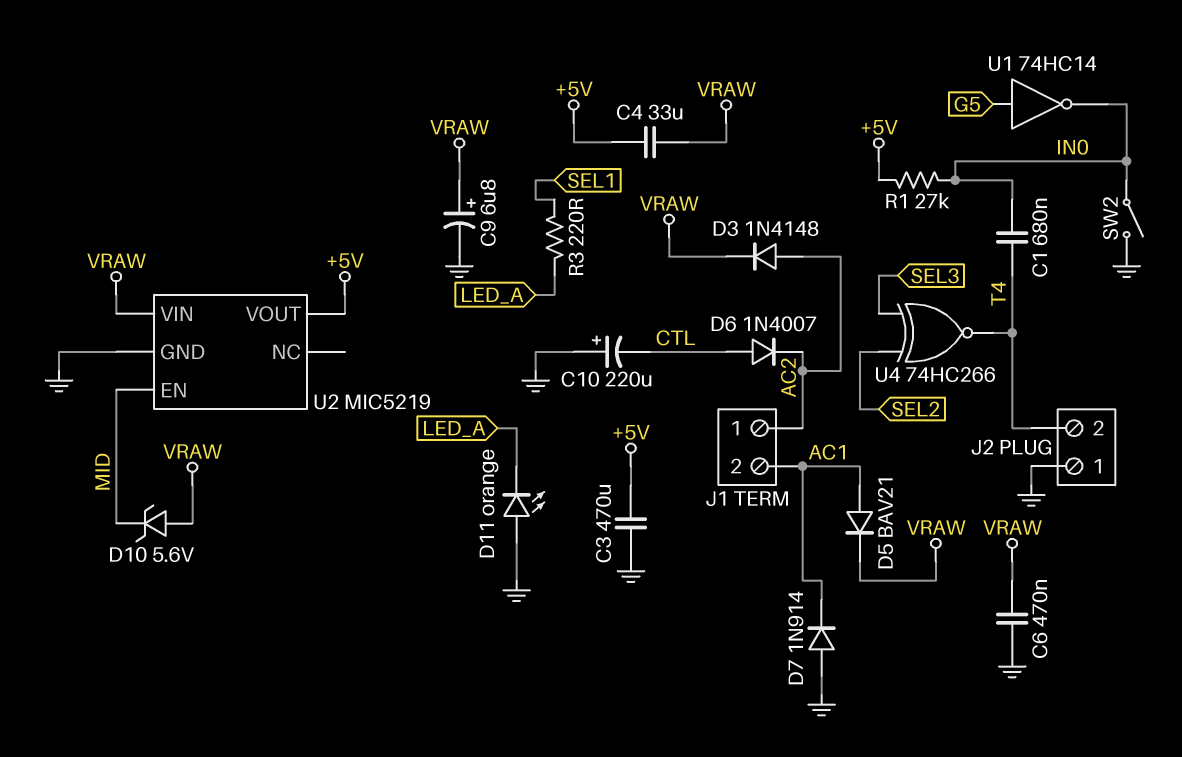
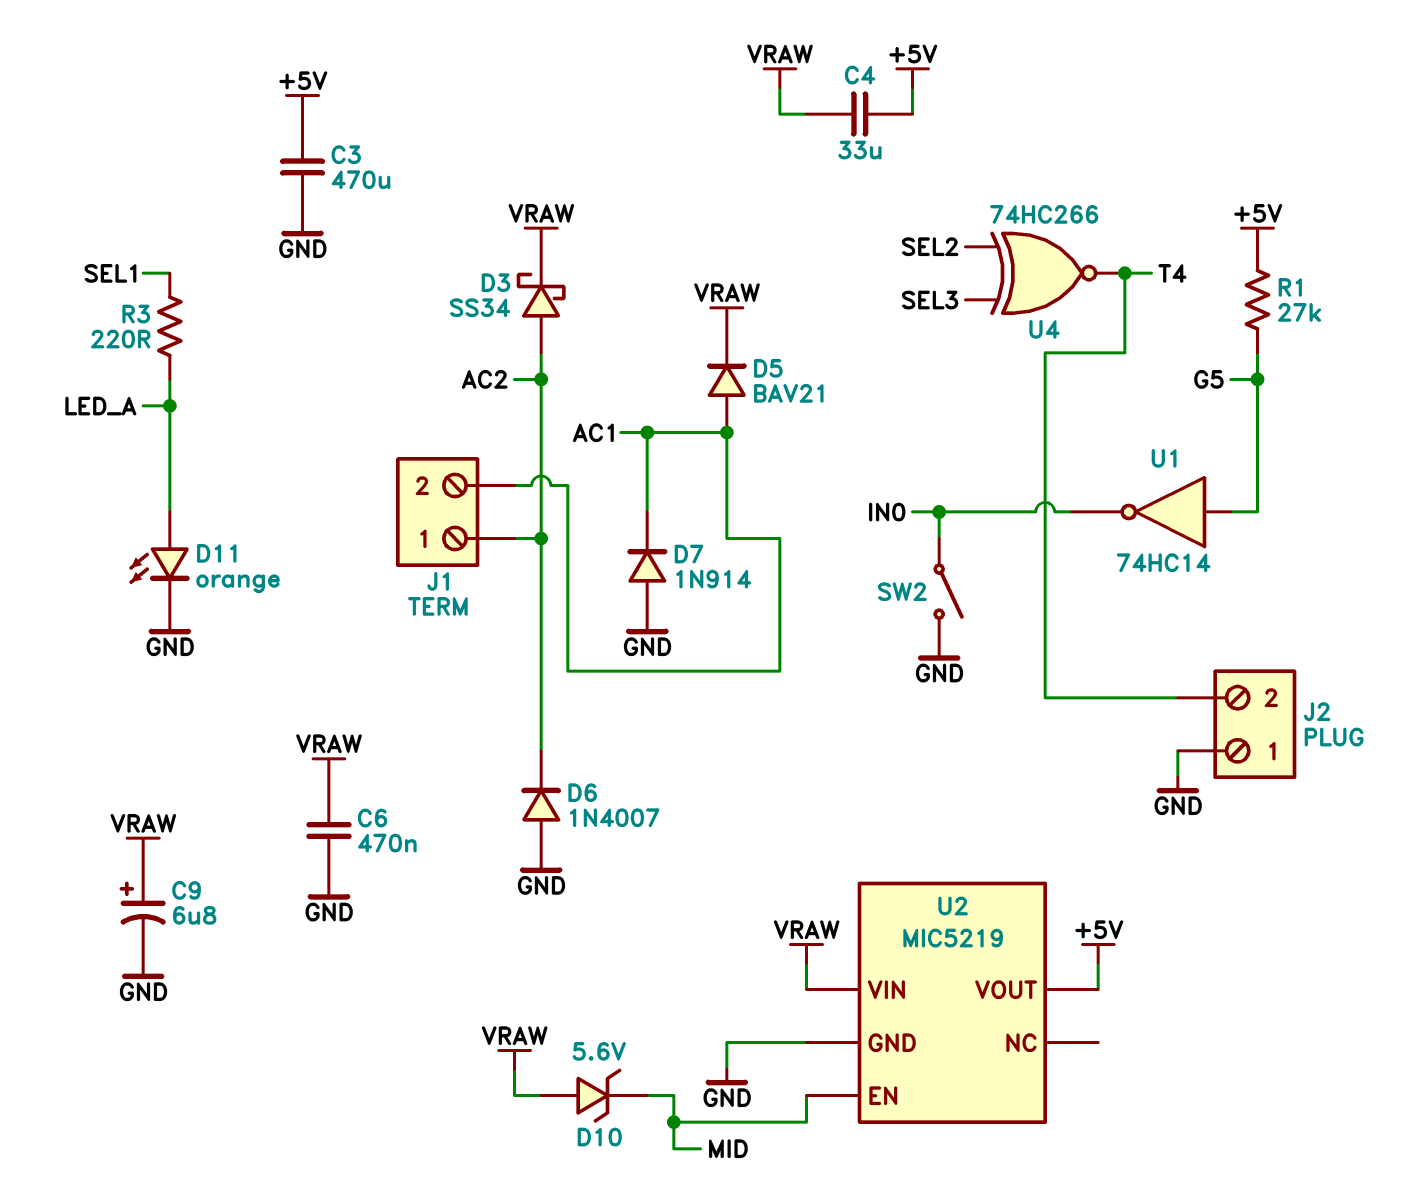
C1: 680nF (IN0, T4) -> none
C10: 220uF (plus GND, minus CTL) -> none
D3: diode 1N4148 (A AC2, K VRAW) -> schottky SS34 (A AC2, K VRAW)
D6: diode 1N4007 (A CTL, K AC2) -> diode 1N4007 (A GND, K AC2)
D11: LED orange (A GND, K LED_A) -> LED orange (A LED_A, K GND)
R1: 27k (+5V, IN0) -> 27k (+5V, G5)

